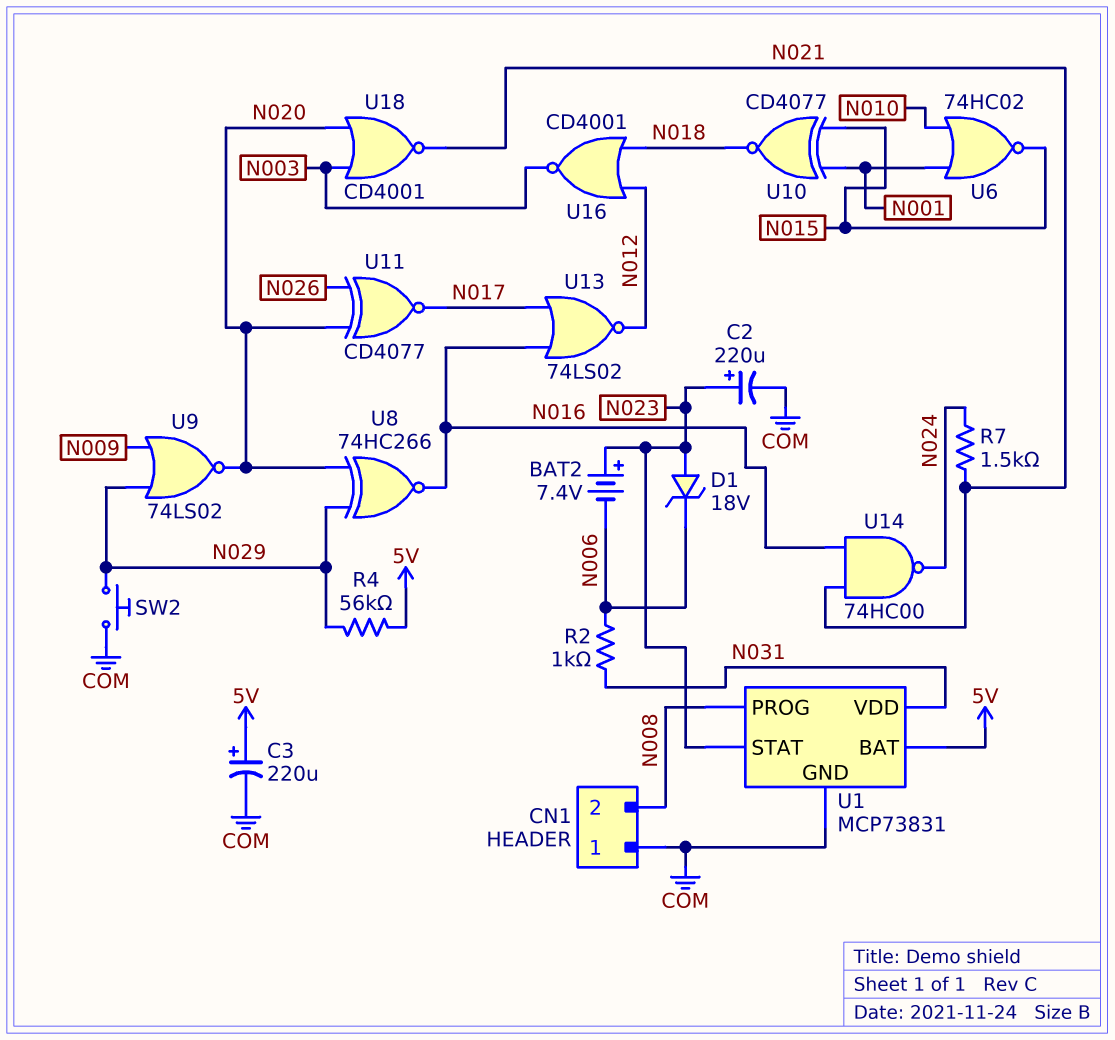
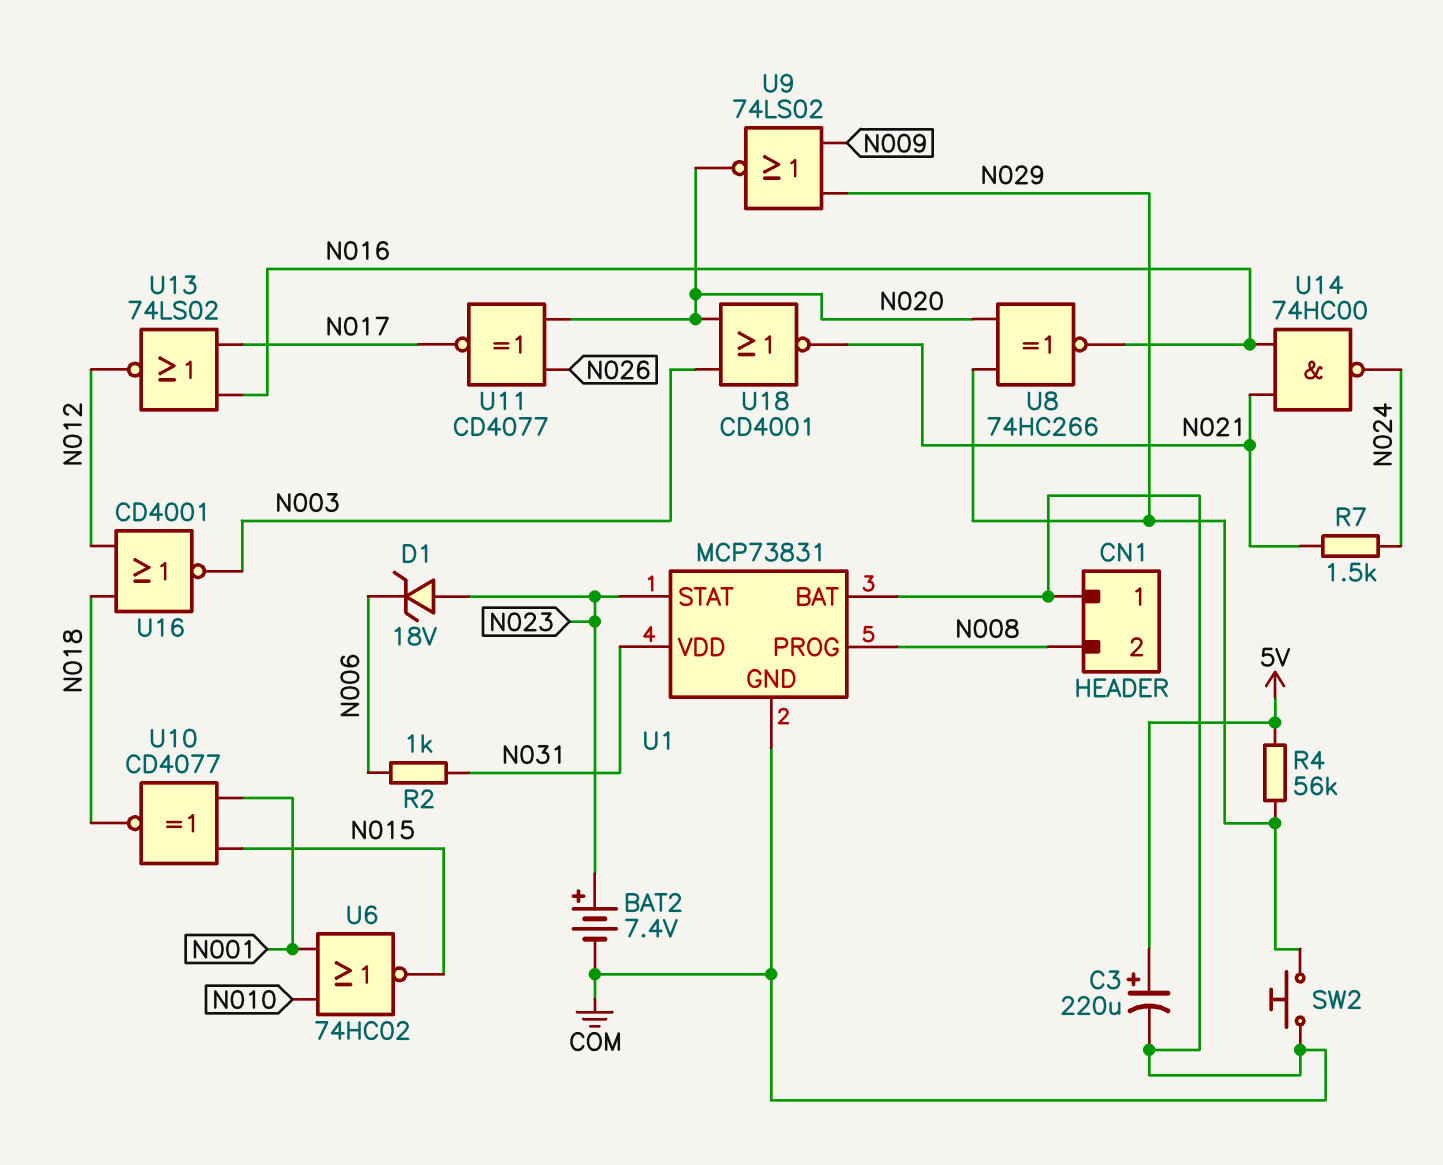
BAT2: 7.4V (plus N023, minus N006) -> 7.4V (plus N023, minus COM)
C2: 220uF (plus N023, minus COM) -> none
U1 pin BAT: 5V -> COM

